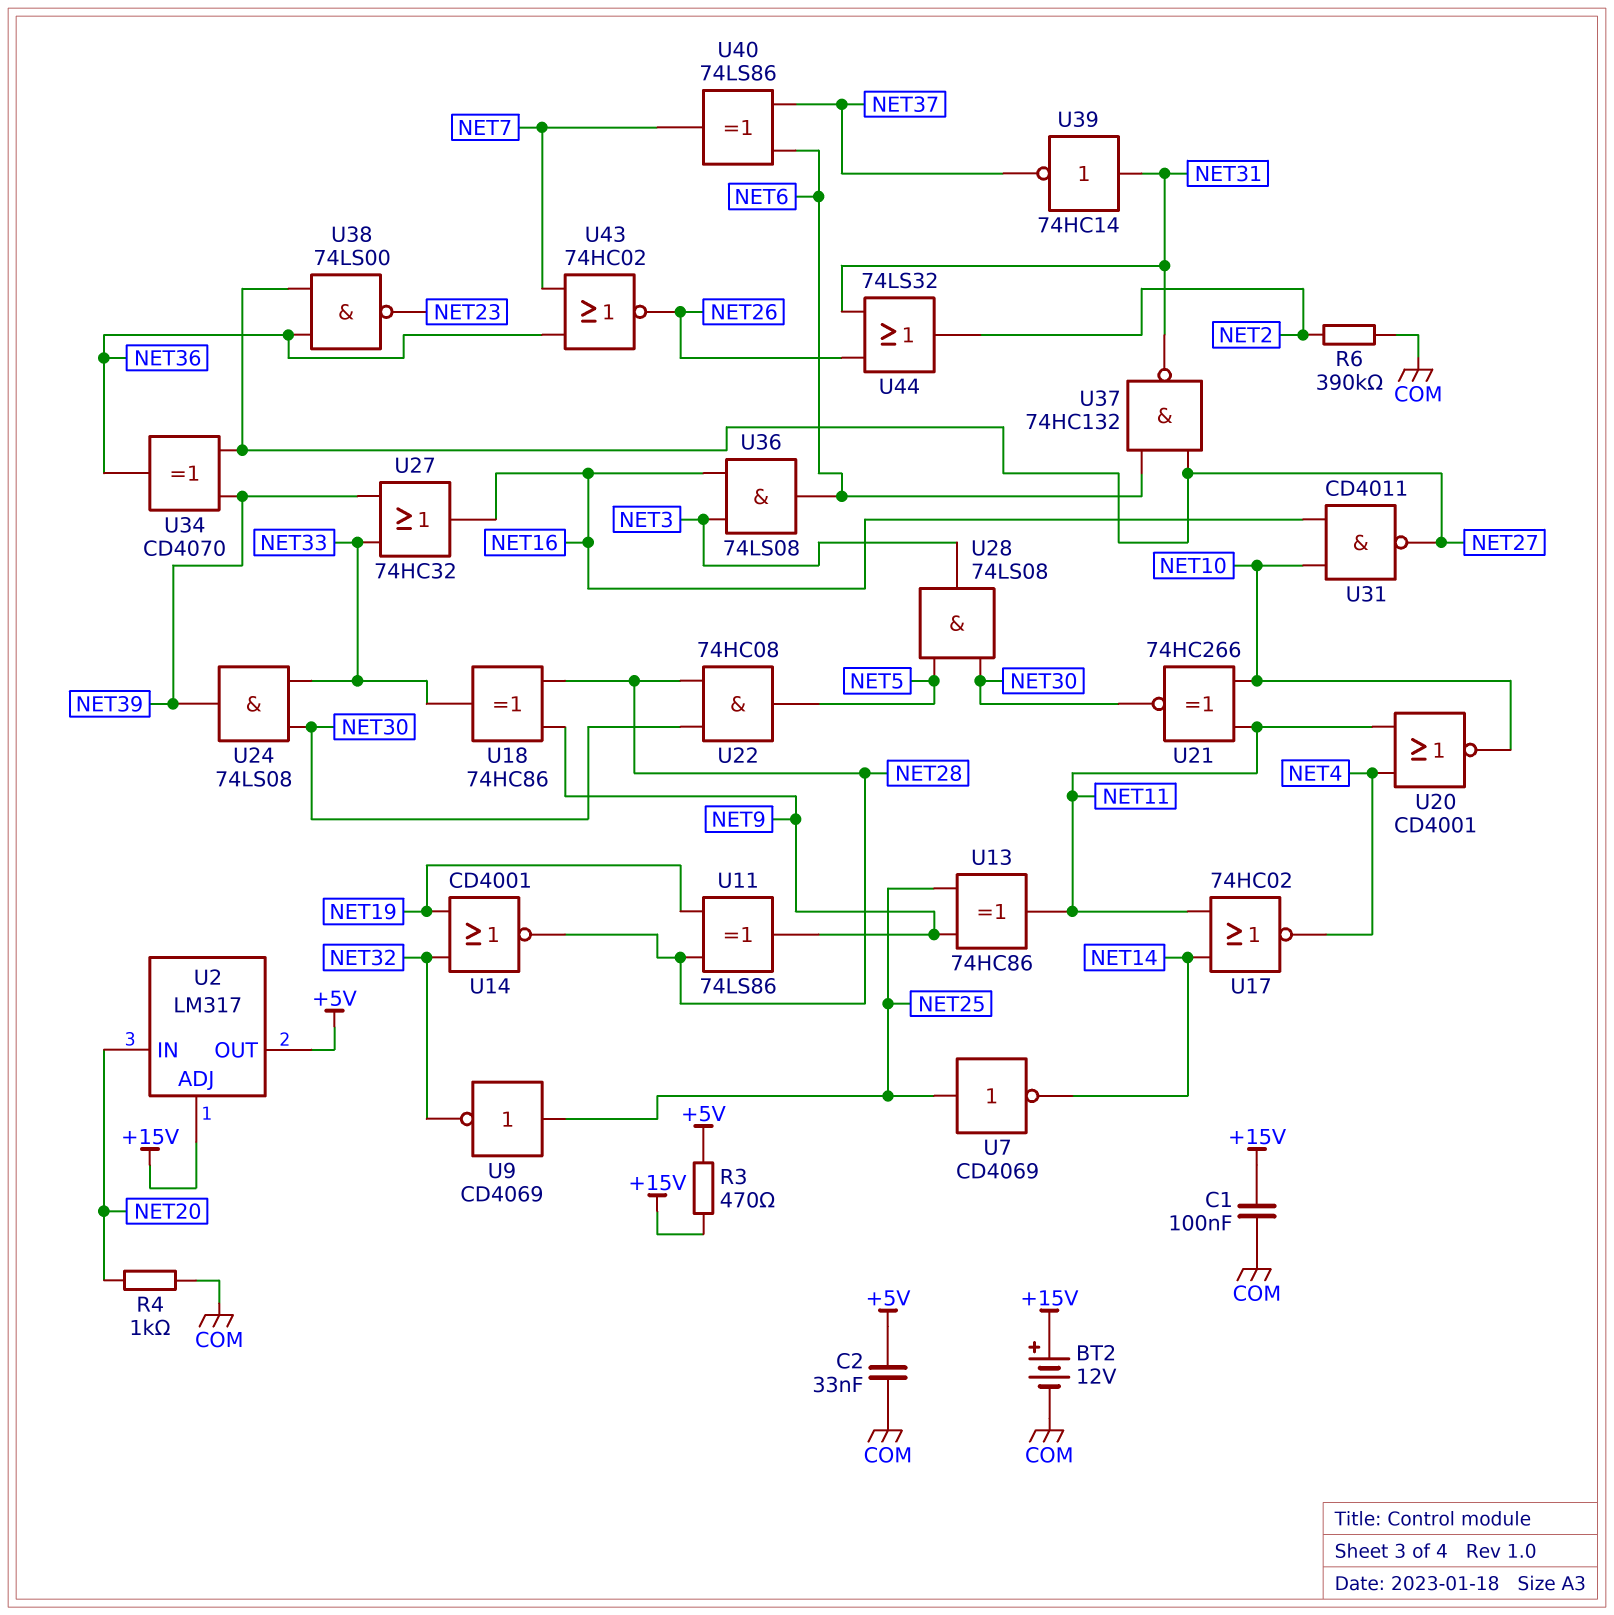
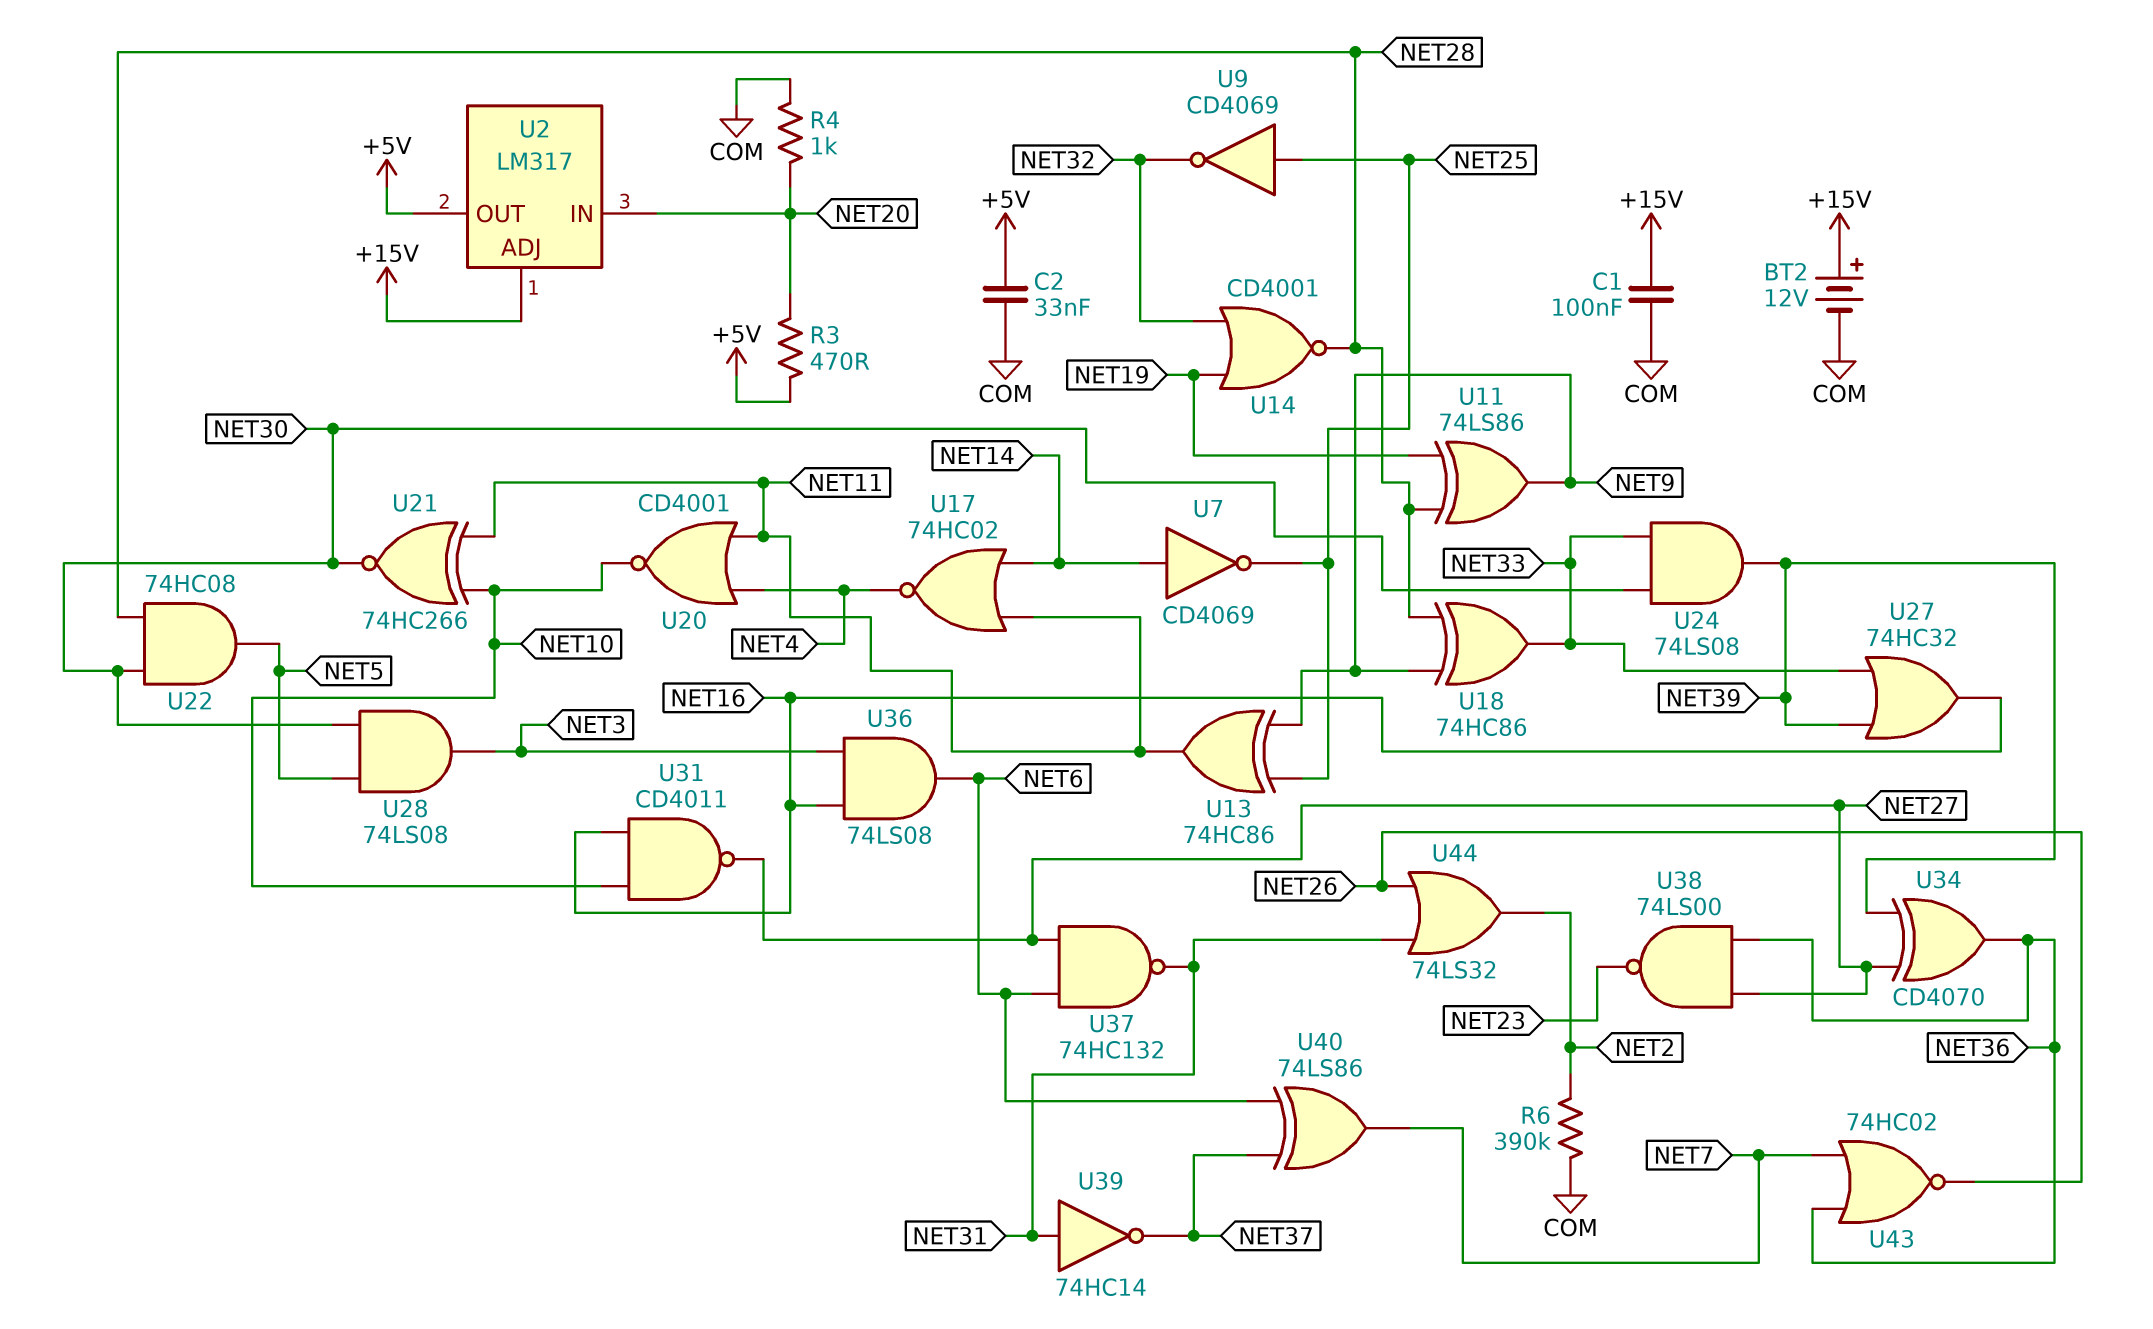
R3: 470 (+5V, +15V) -> 470 (+5V, NET20)
U7: NOT CD4069 (in NET25, out NET14) -> NOT CD4069 (in NET14, out NET25)

